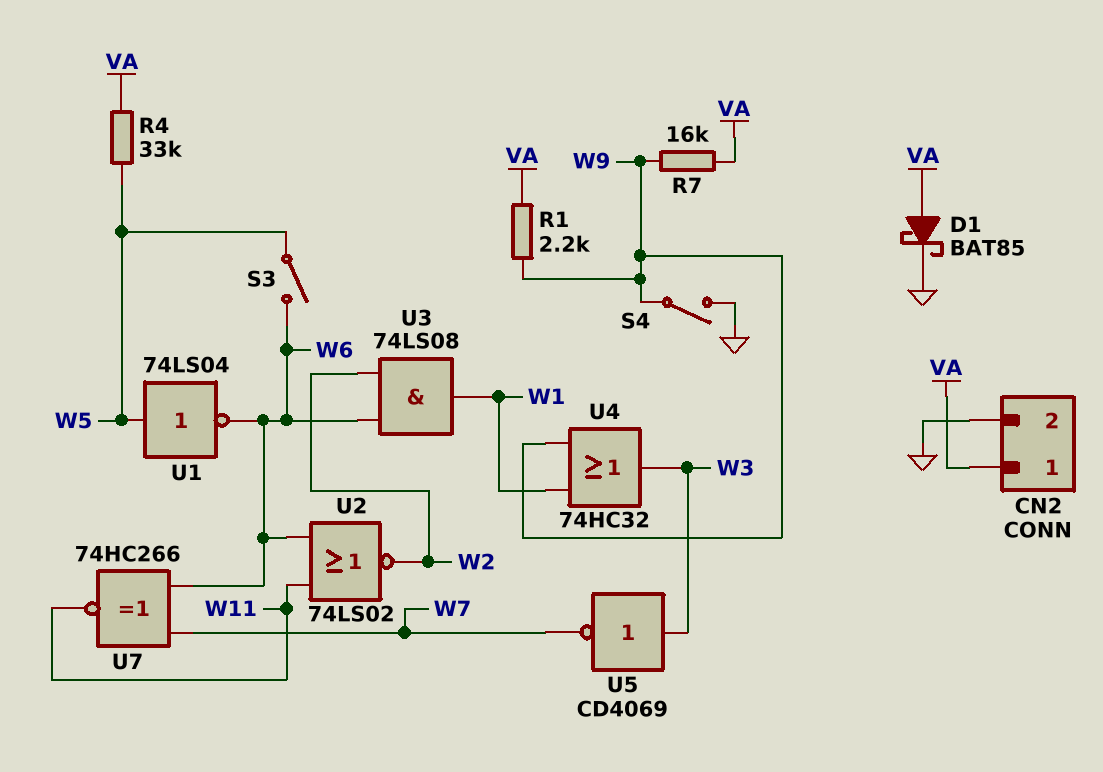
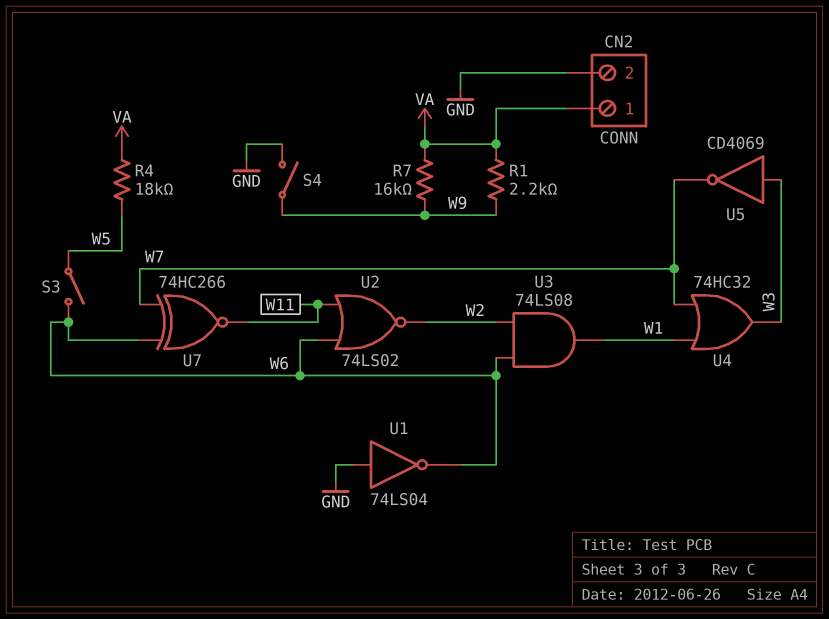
D1: schottky BAT85 (A VA, K GND) -> none
R4: 33k (VA, W5) -> 18k (VA, W5)
U1: NOT 74LS04 (in W5, out W6) -> NOT 74LS04 (in GND, out W6)
U4: OR 74HC32 (in W1, in W9, out W3) -> OR 74HC32 (in W1, in W7, out W3)

